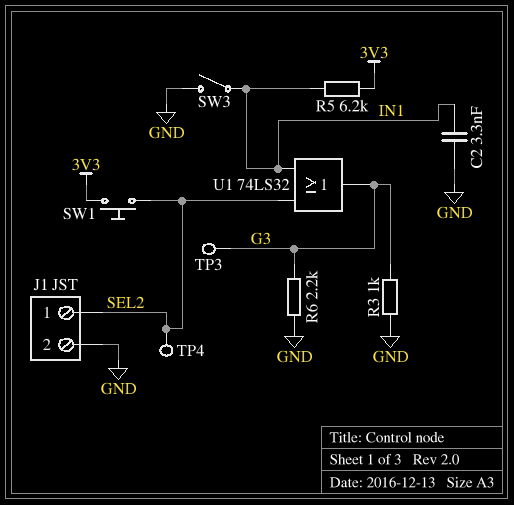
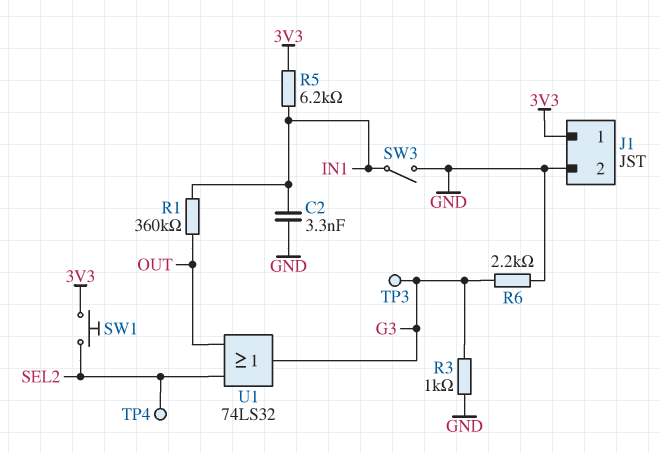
J1 pin 1: SEL2 -> 3V3
R1: none -> 360k (IN1, OUT)
U1: OR 74LS32 (in IN1, in SEL2, out G3) -> OR 74LS32 (in OUT, in SEL2, out G3)

